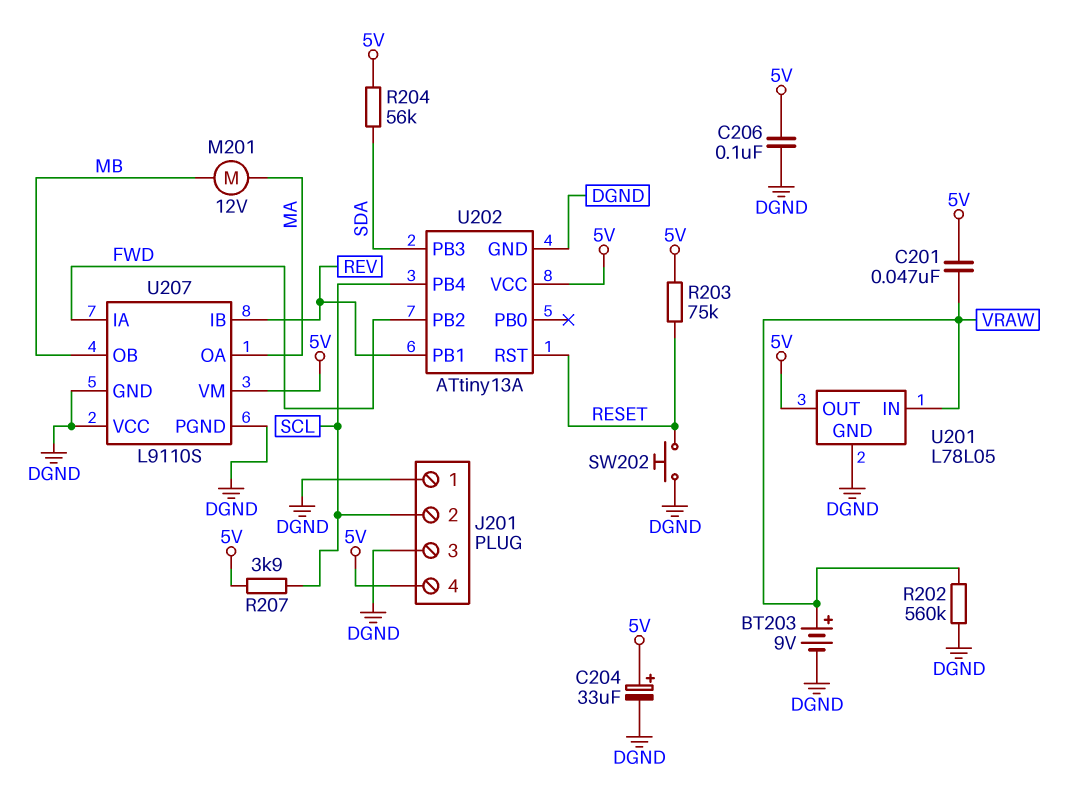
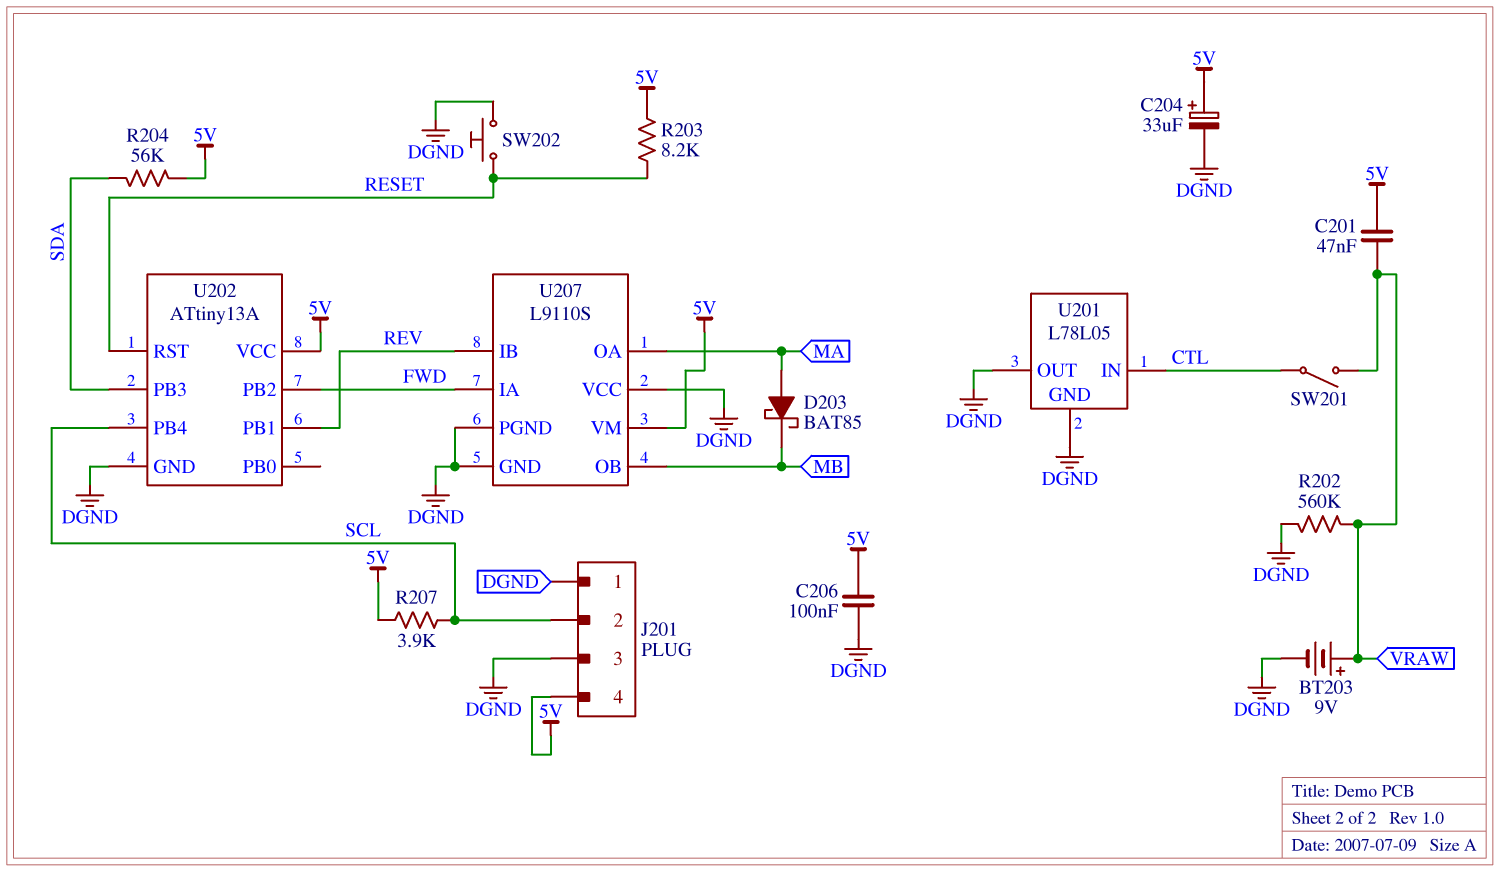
D203: none -> schottky BAT85 (A MA, K MB)
M201: motor 12V (MA, MB) -> none
R203: 75k (5V, RESET) -> 8.2k (5V, RESET)
SW201: none -> switch (CTL, VRAW)
U201 pin IN: VRAW -> CTL
U201 pin OUT: 5V -> DGND

